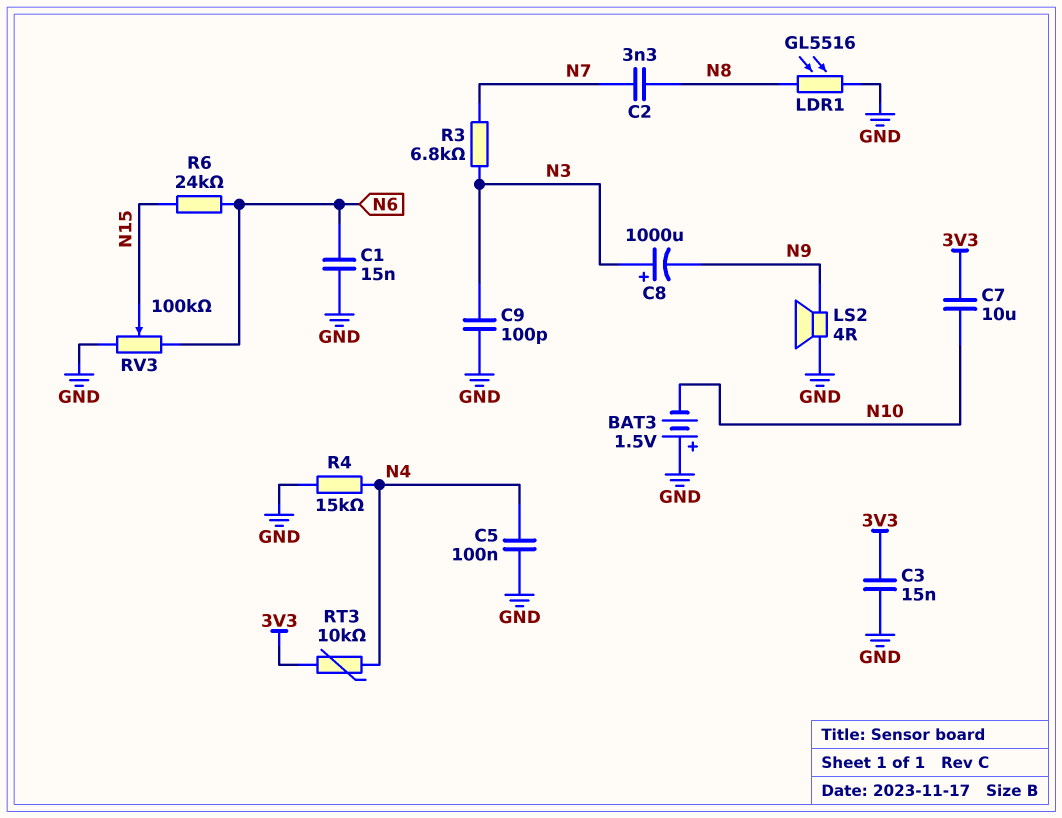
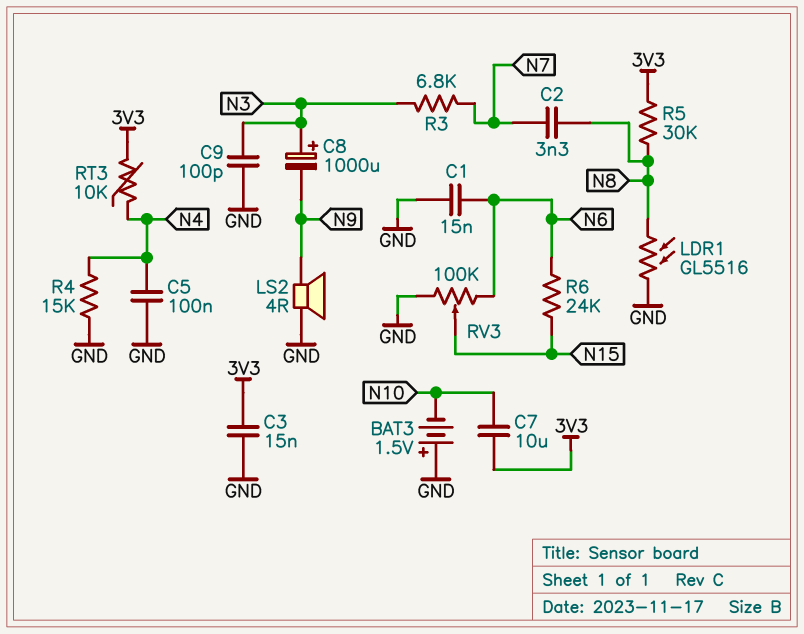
R5: none -> 30k (3V3, N8)

